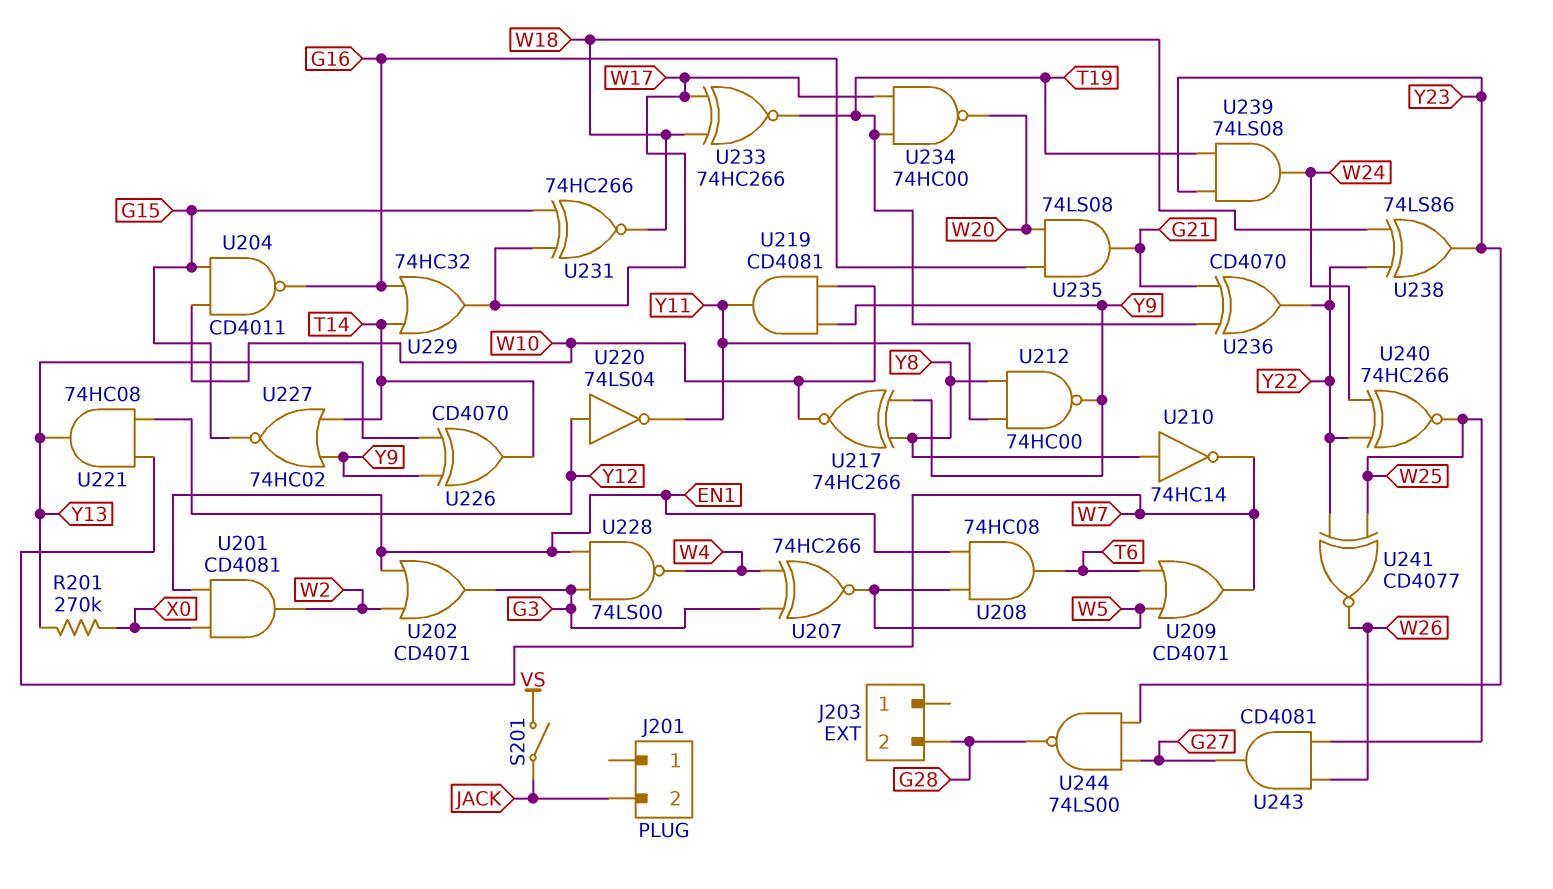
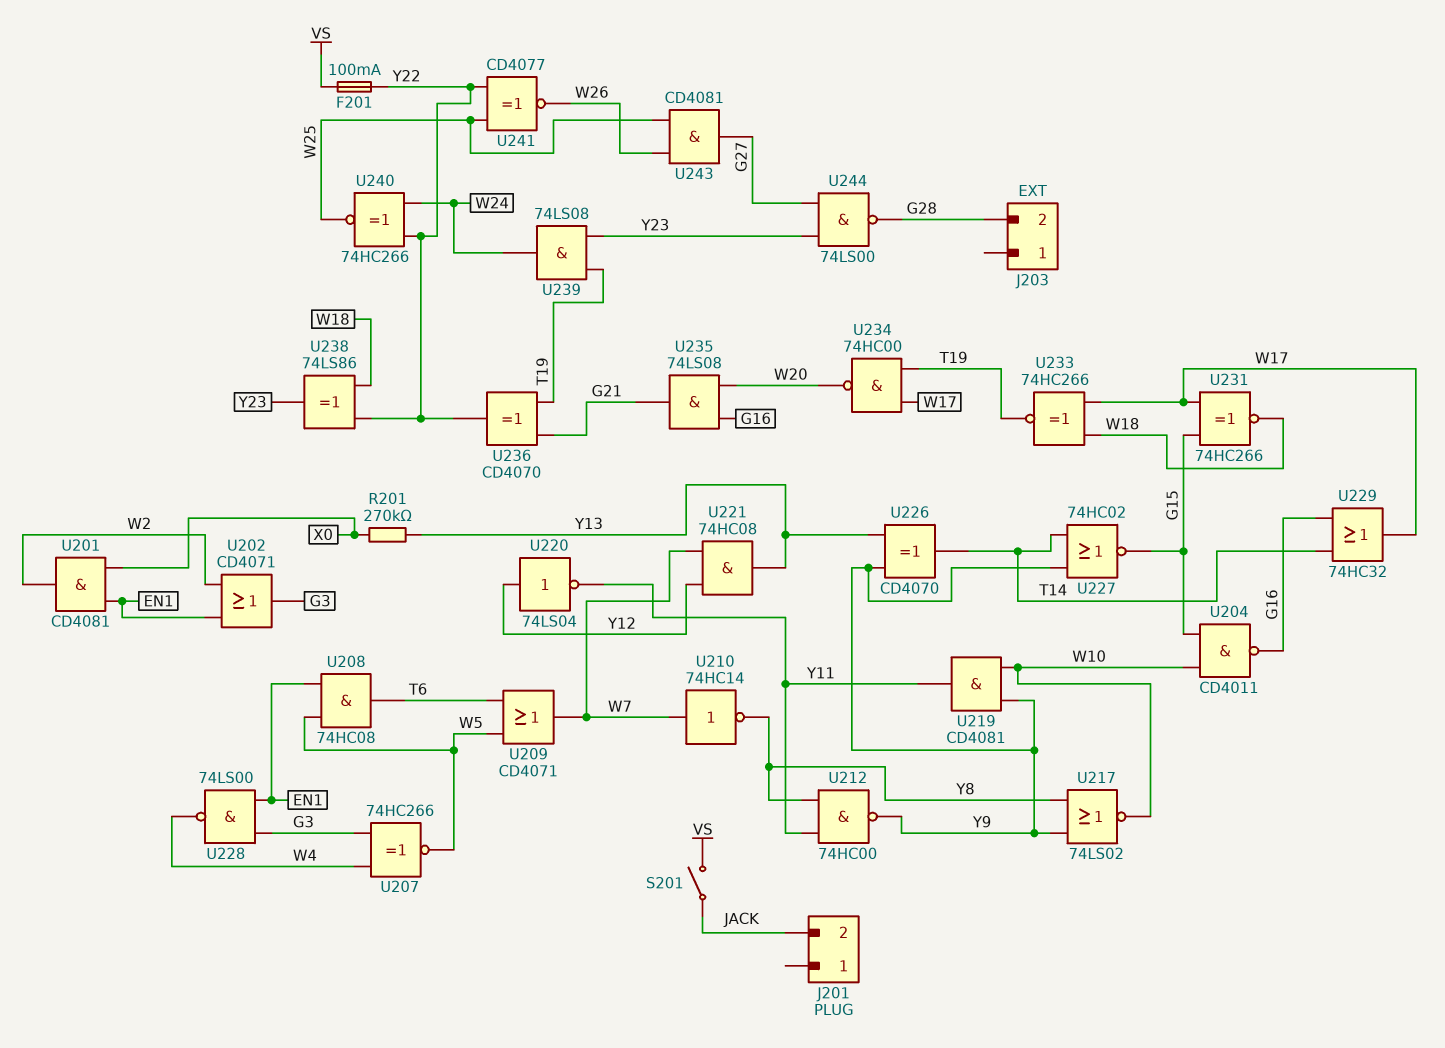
F201: none -> 100mA (VS, Y22)
U210: NOT 74HC14 (in Y8, out W7) -> NOT 74HC14 (in W7, out Y8)
U217: XNOR 74HC266 (in Y8, in Y9, out W10) -> NOR 74LS02 (in Y8, in Y9, out W10)

